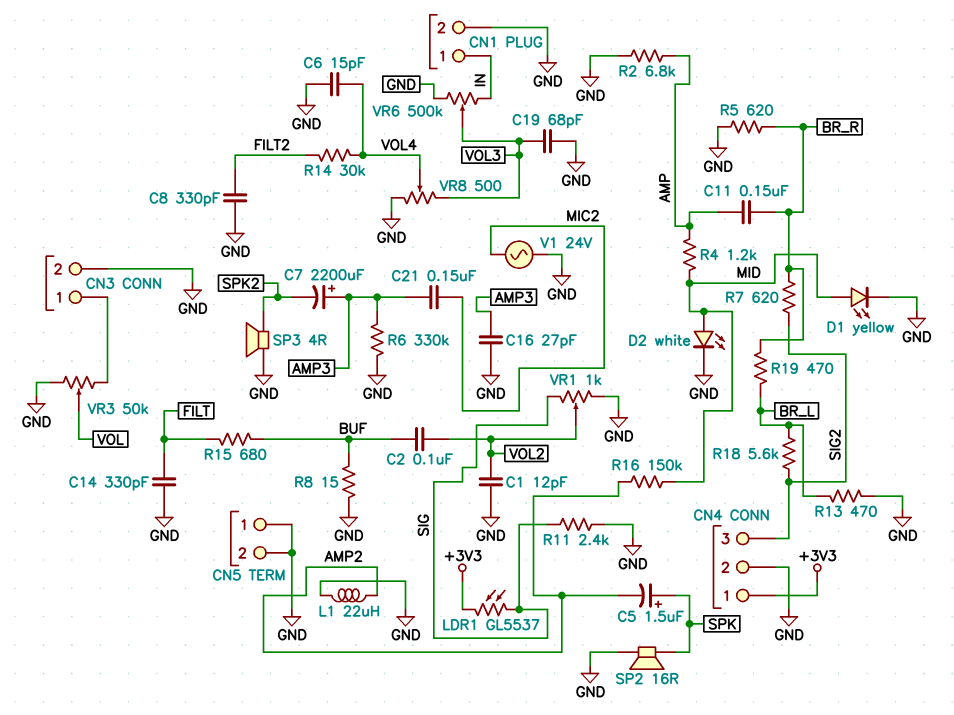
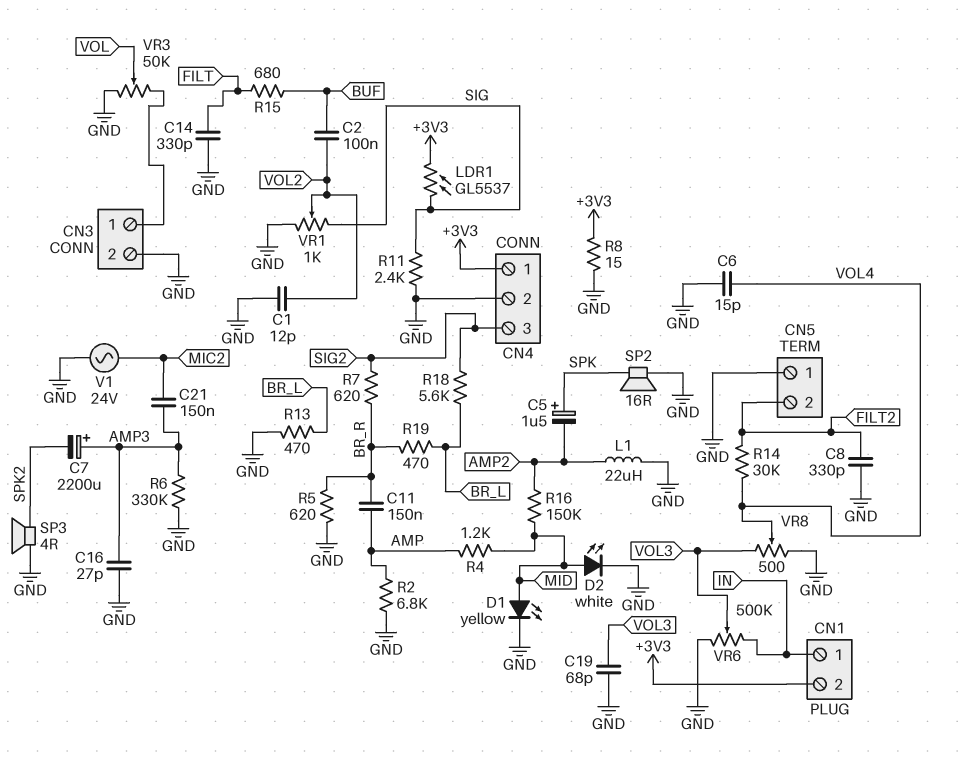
CN1 pin 2: GND -> +3V3
CN5 pin 2: GND -> FILT2
R8: 15 (BUF, GND) -> 15 (+3V3, GND)

